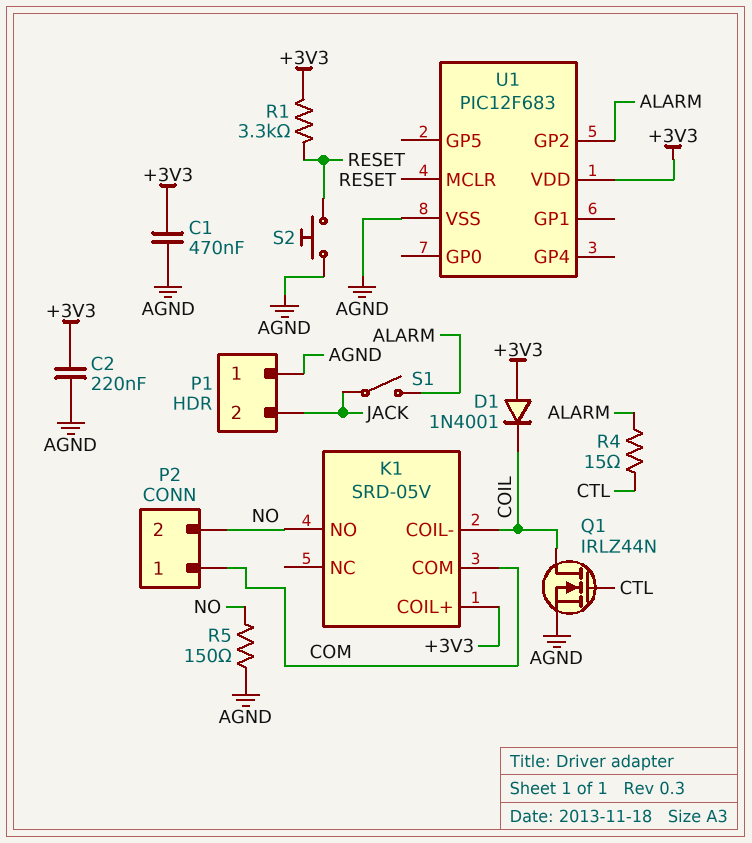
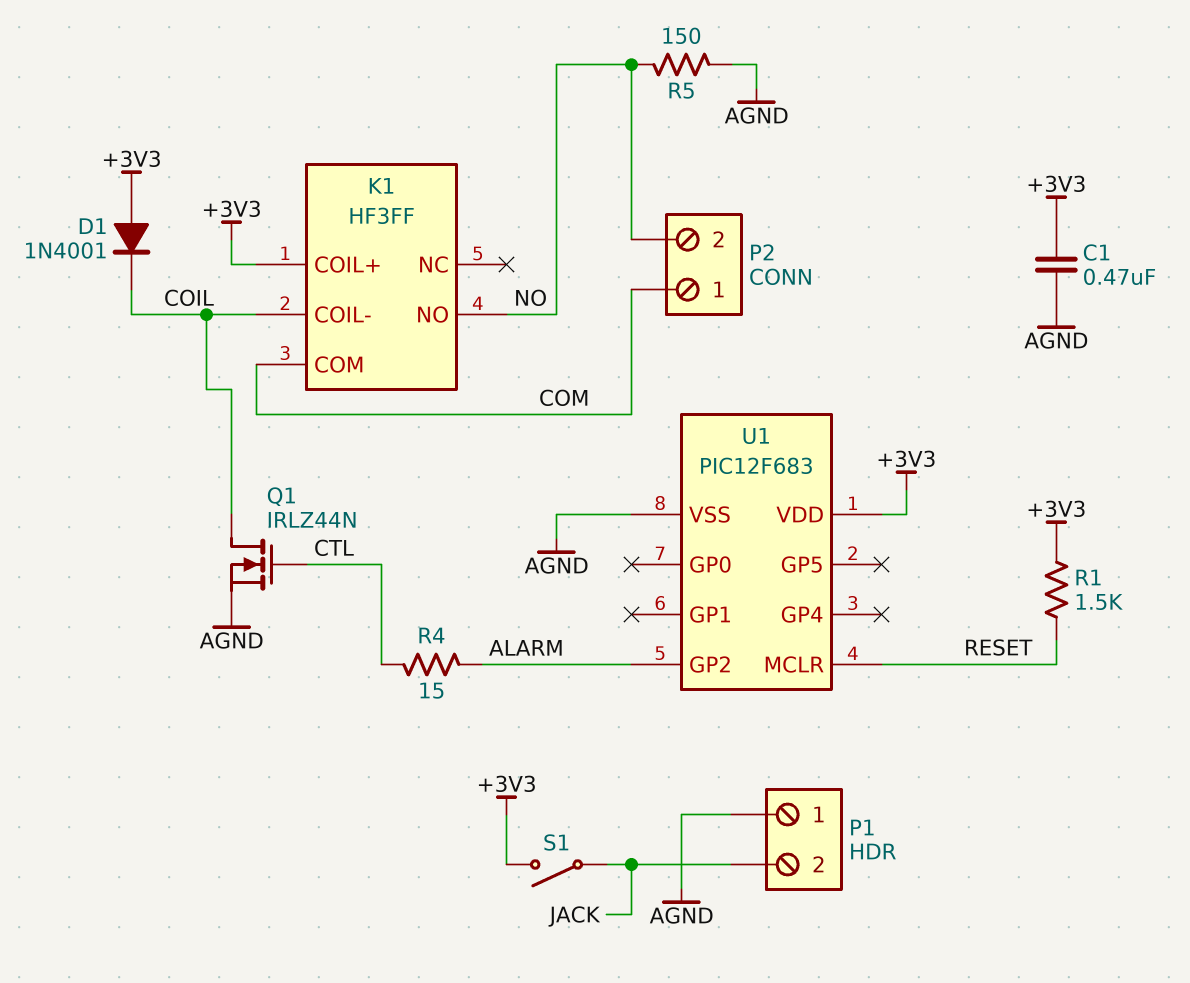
C2: 220nF (+3V3, AGND) -> none
K1: SRD-05V -> HF3FF
R1: 3.3k (+3V3, RESET) -> 1.5k (+3V3, RESET)
S1: switch (ALARM, JACK) -> switch (+3V3, JACK)
S2: button (AGND, RESET) -> none

